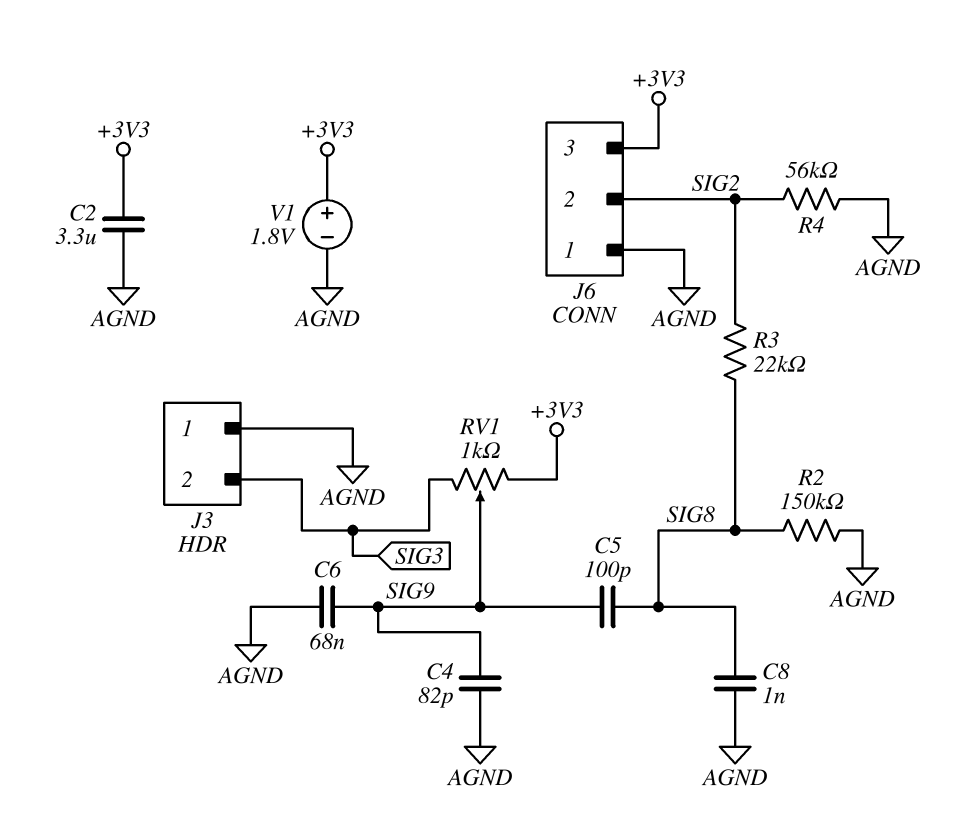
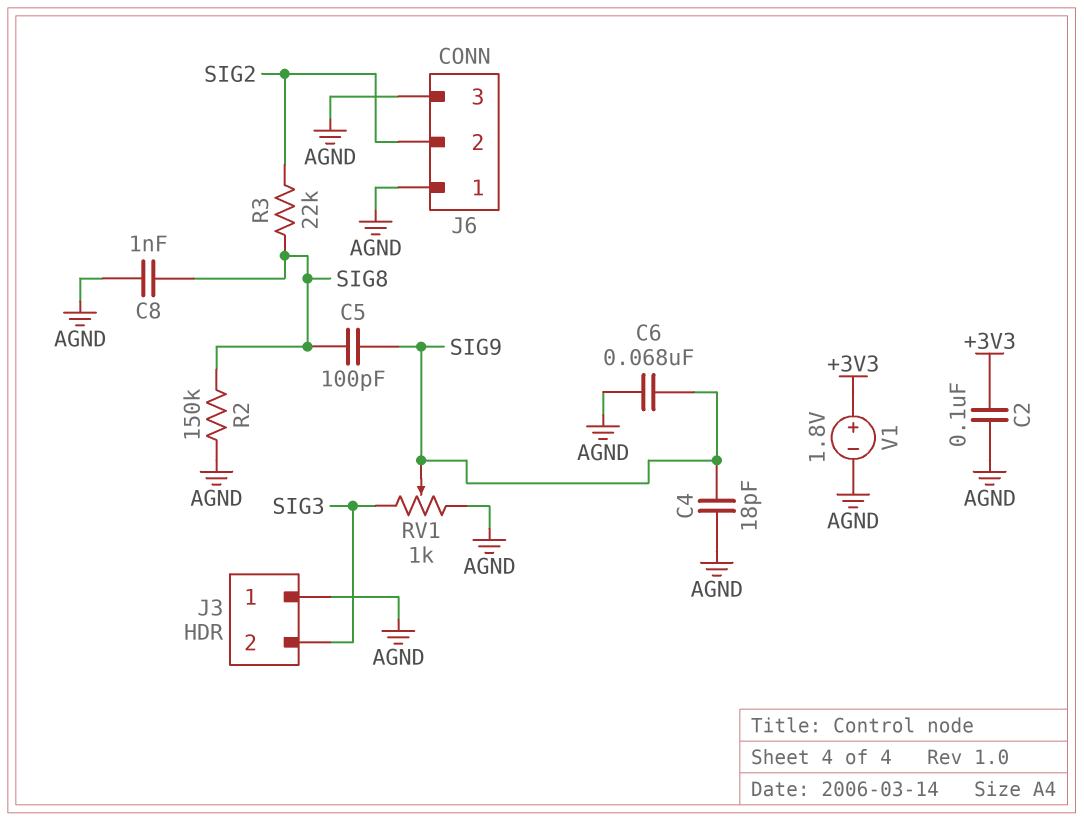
C2: 3.3uF (+3V3, AGND) -> 100nF (+3V3, AGND)
C4: 82pF (AGND, SIG9) -> 18pF (AGND, SIG9)
J6 pin 3: +3V3 -> AGND
R4: 56k (AGND, SIG2) -> none
RV1: 1k (+3V3, SIG3, wiper SIG9) -> 1k (AGND, SIG3, wiper SIG9)

